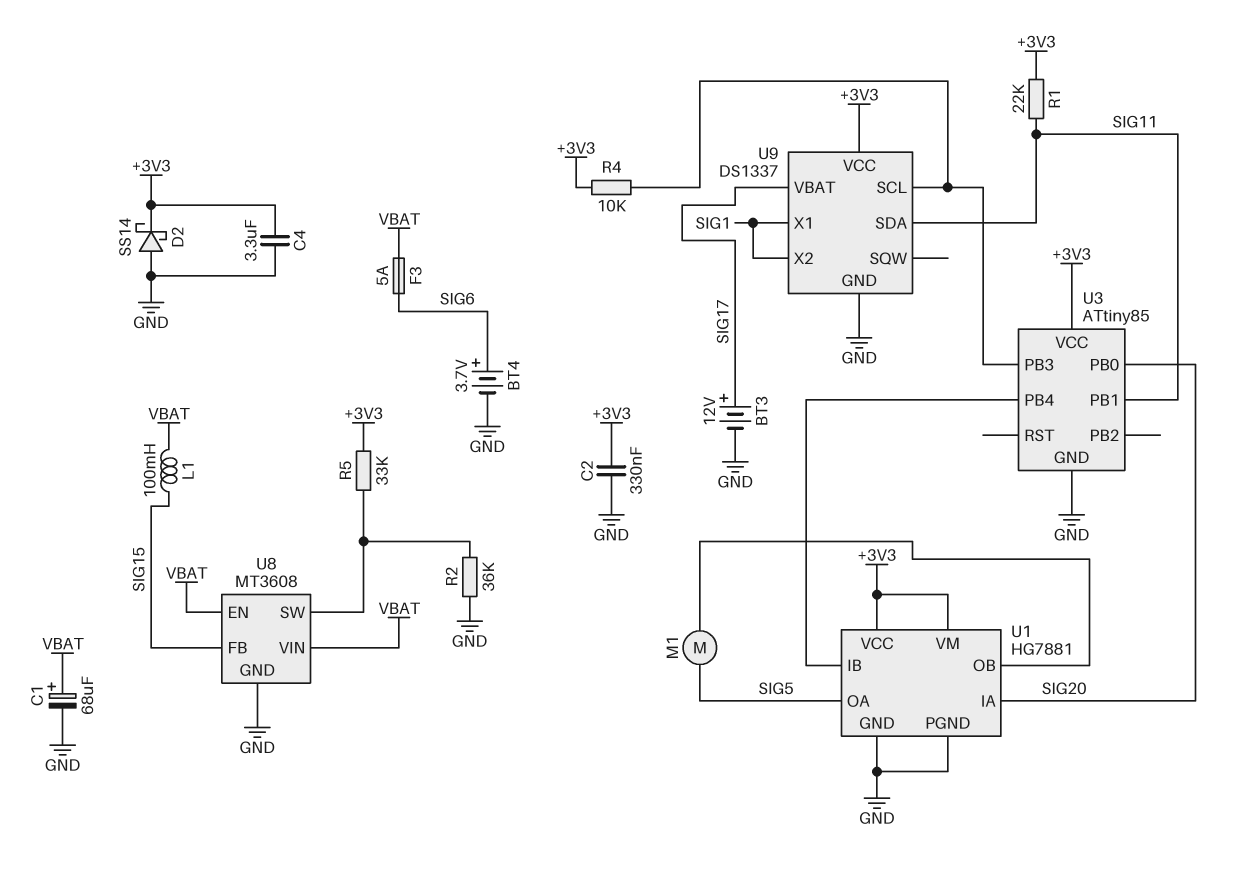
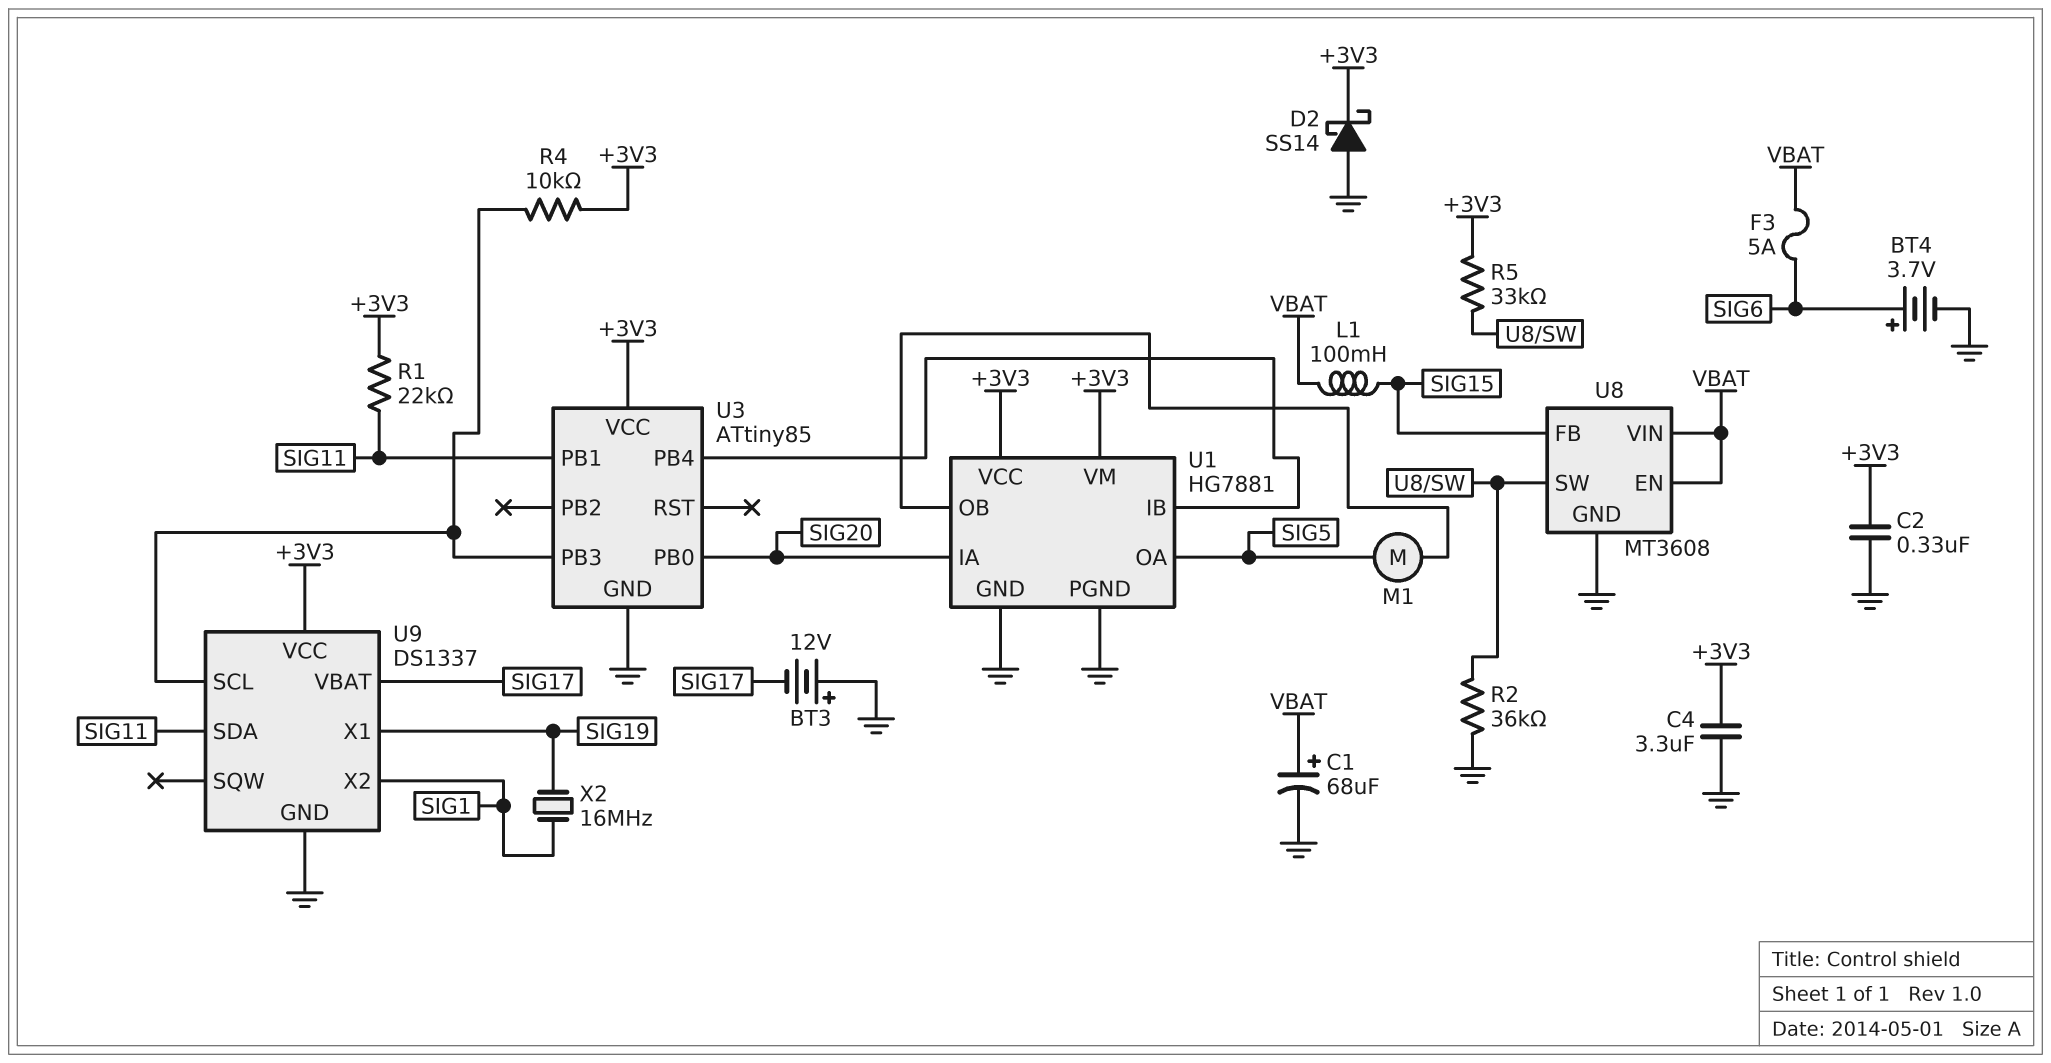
BT3: 12V (plus SIG17, minus GND) -> 12V (plus GND, minus SIG17)
U9 pin X1: SIG1 -> SIG19
X2: none -> 16MHz (SIG1, SIG19)

